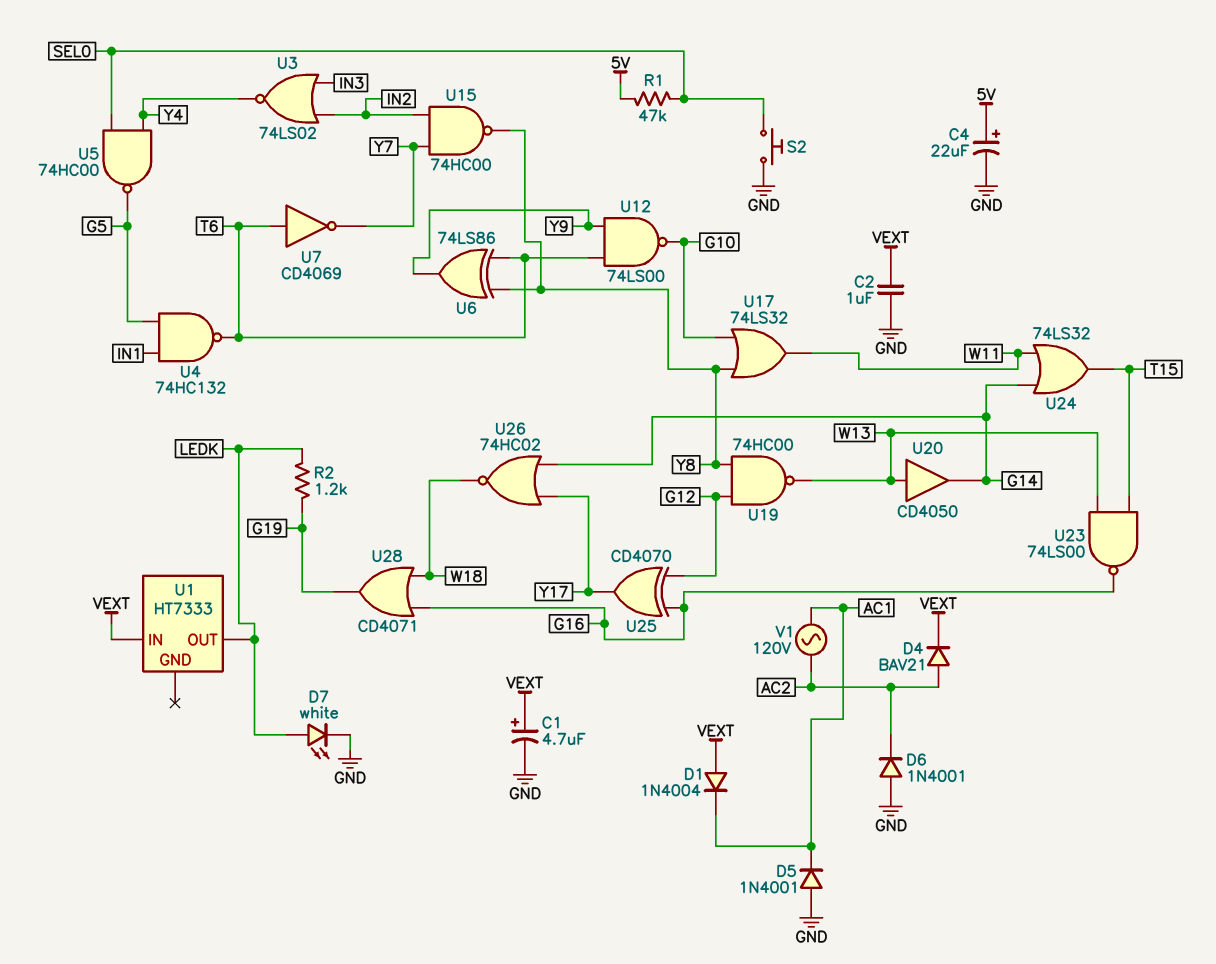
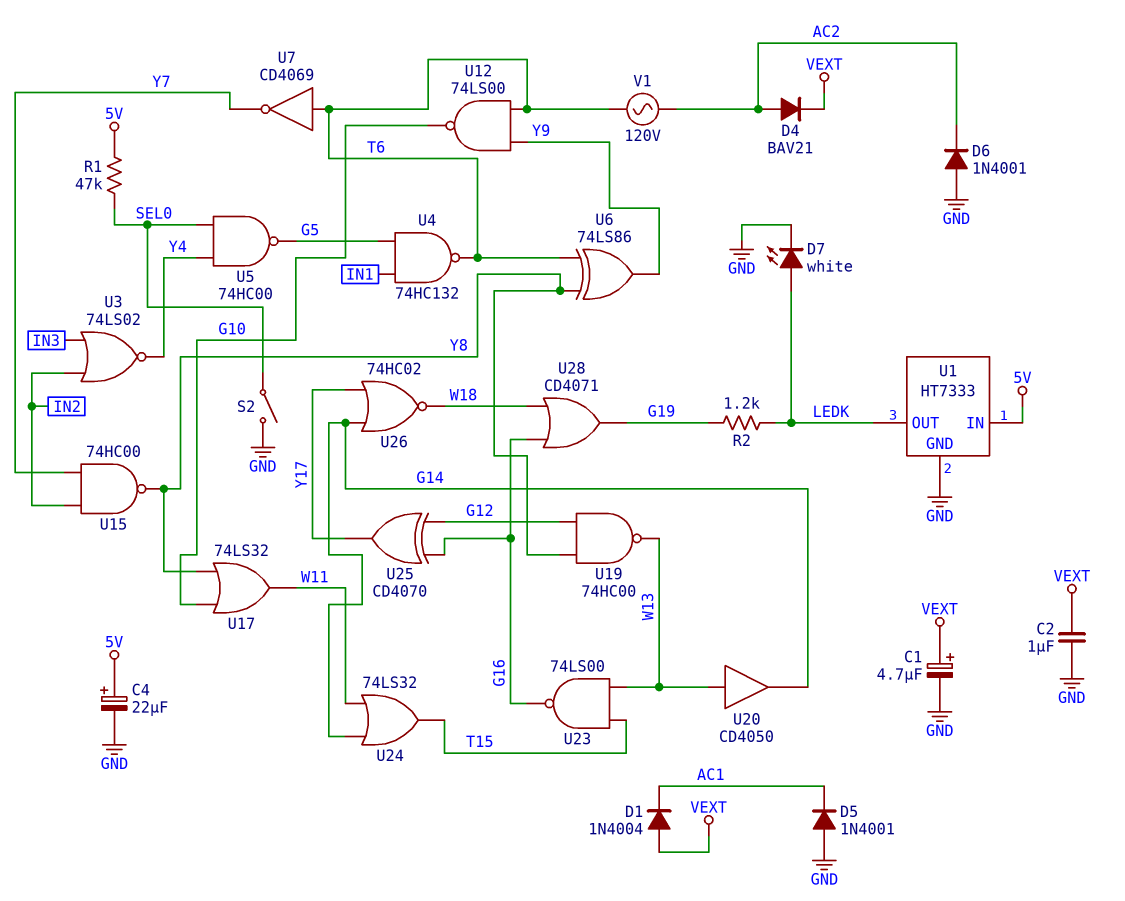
S2: button (GND, SEL0) -> switch (GND, SEL0)
U1 pin GND: none -> GND
U1 pin IN: VEXT -> 5V
V1: AC 120V (AC1, AC2) -> AC 120V (AC2, T6)

